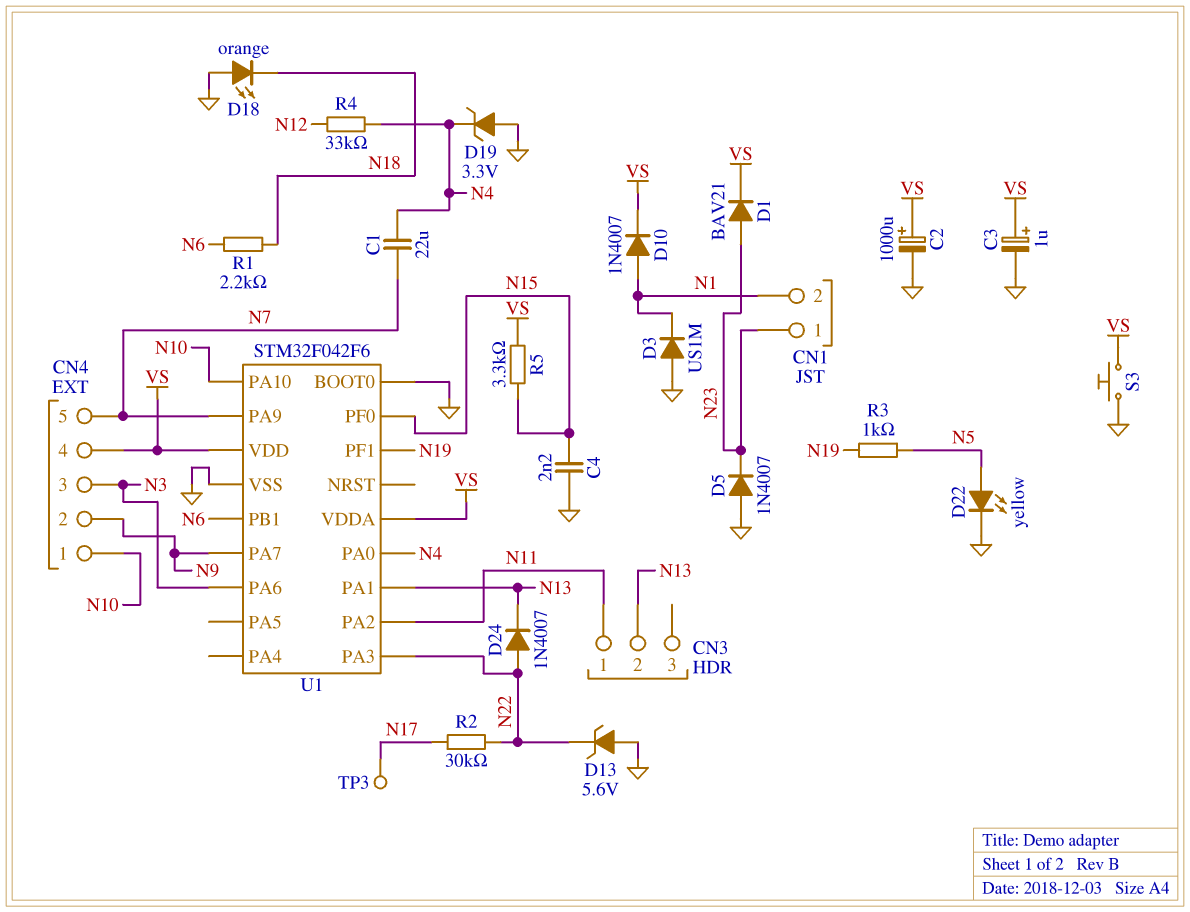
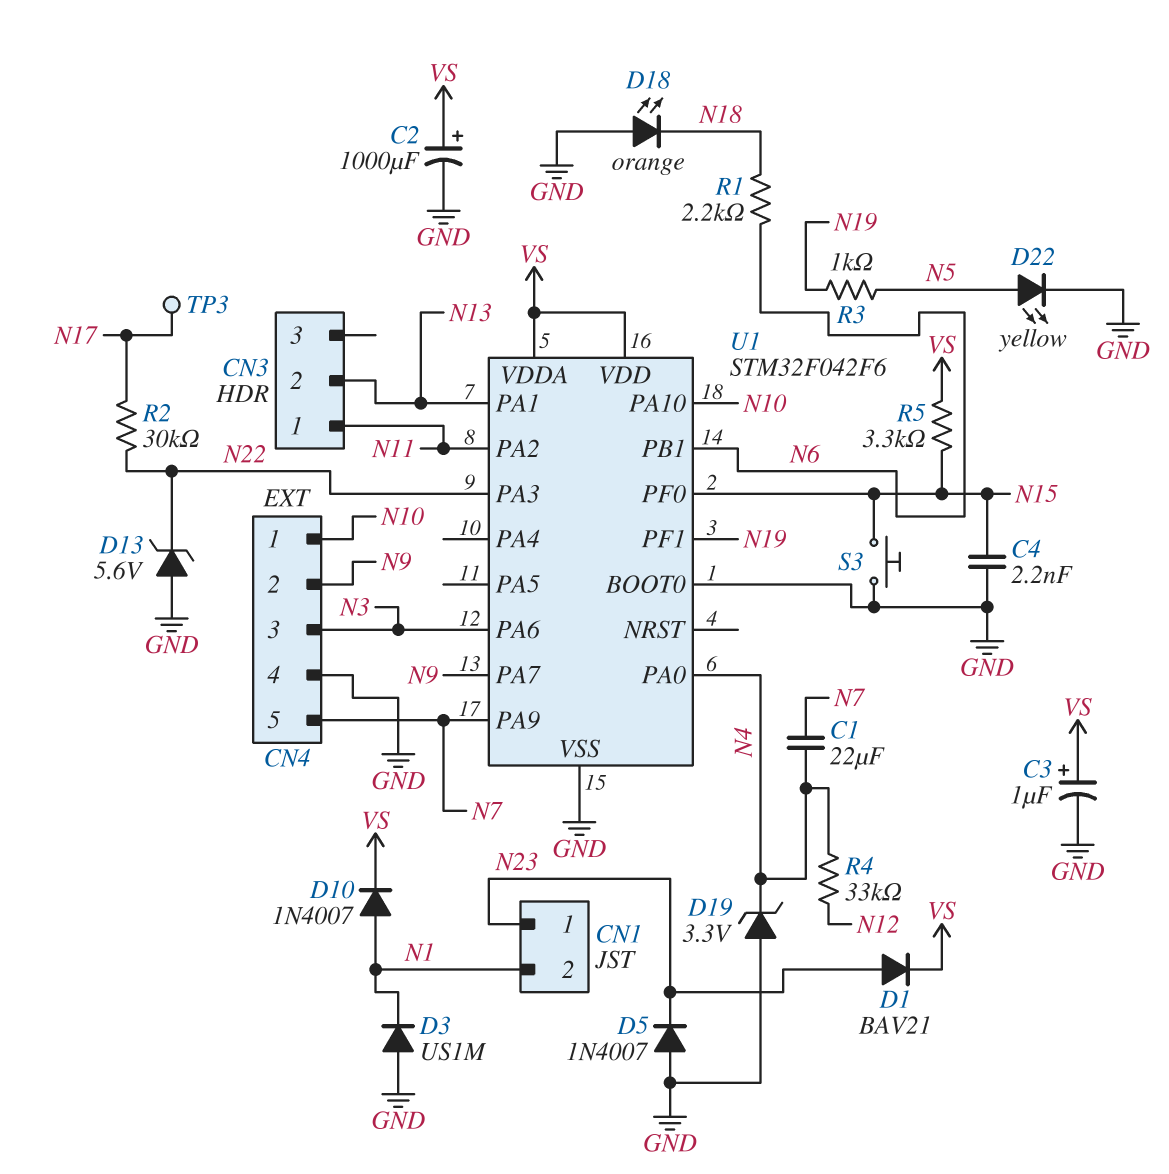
CN4 pin 4: VS -> GND
D24: diode 1N4007 (A N22, K N13) -> none
S3: button (GND, VS) -> button (GND, N15)

